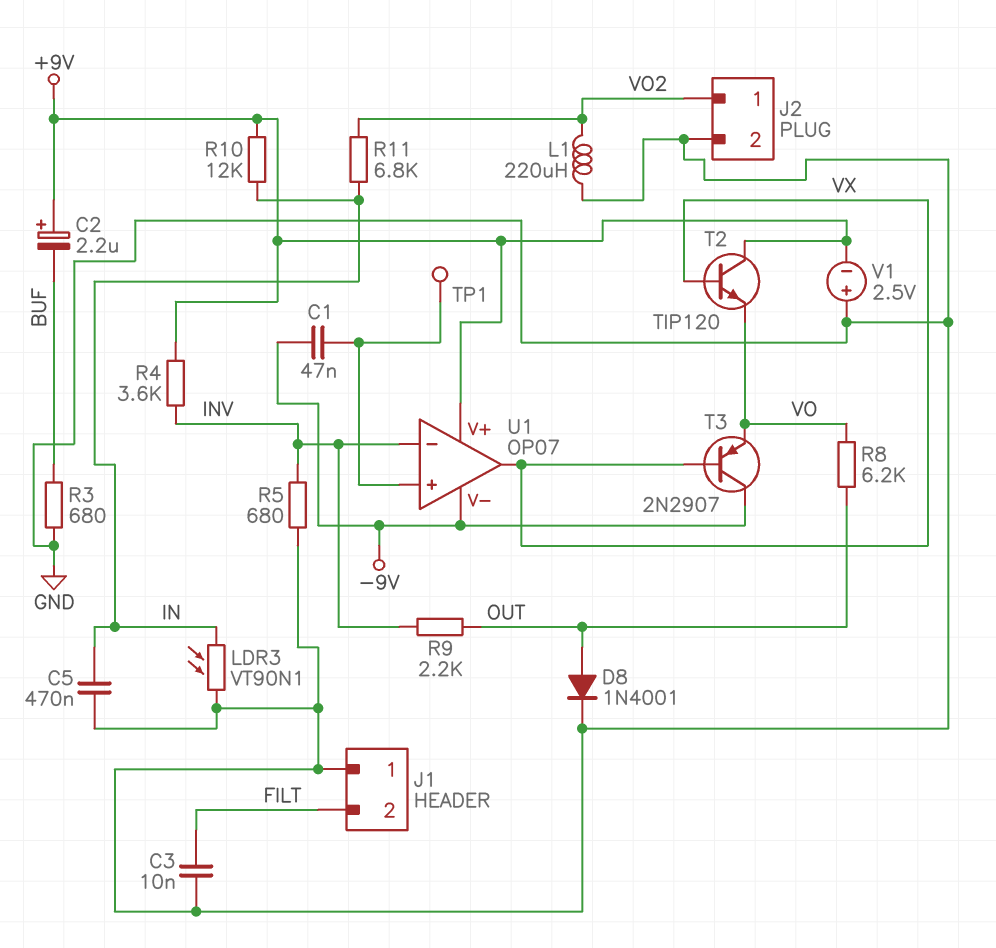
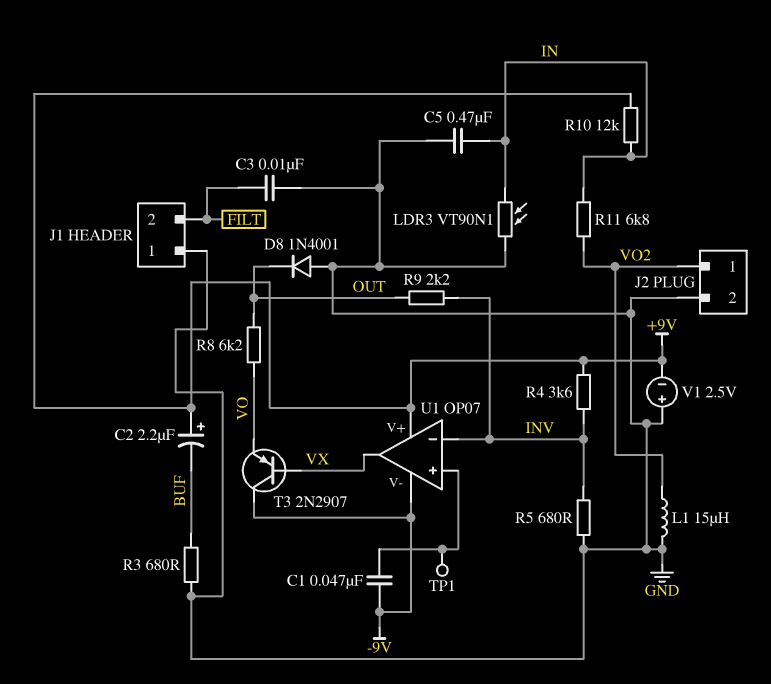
D8: diode 1N4001 (A OUT, K GND) -> diode 1N4001 (A GND, K OUT)
L1: 220uH (GND, VO2) -> 15uH (GND, VO2)
T2: NPN TIP120 (B VX, C +9V, E VO) -> none

